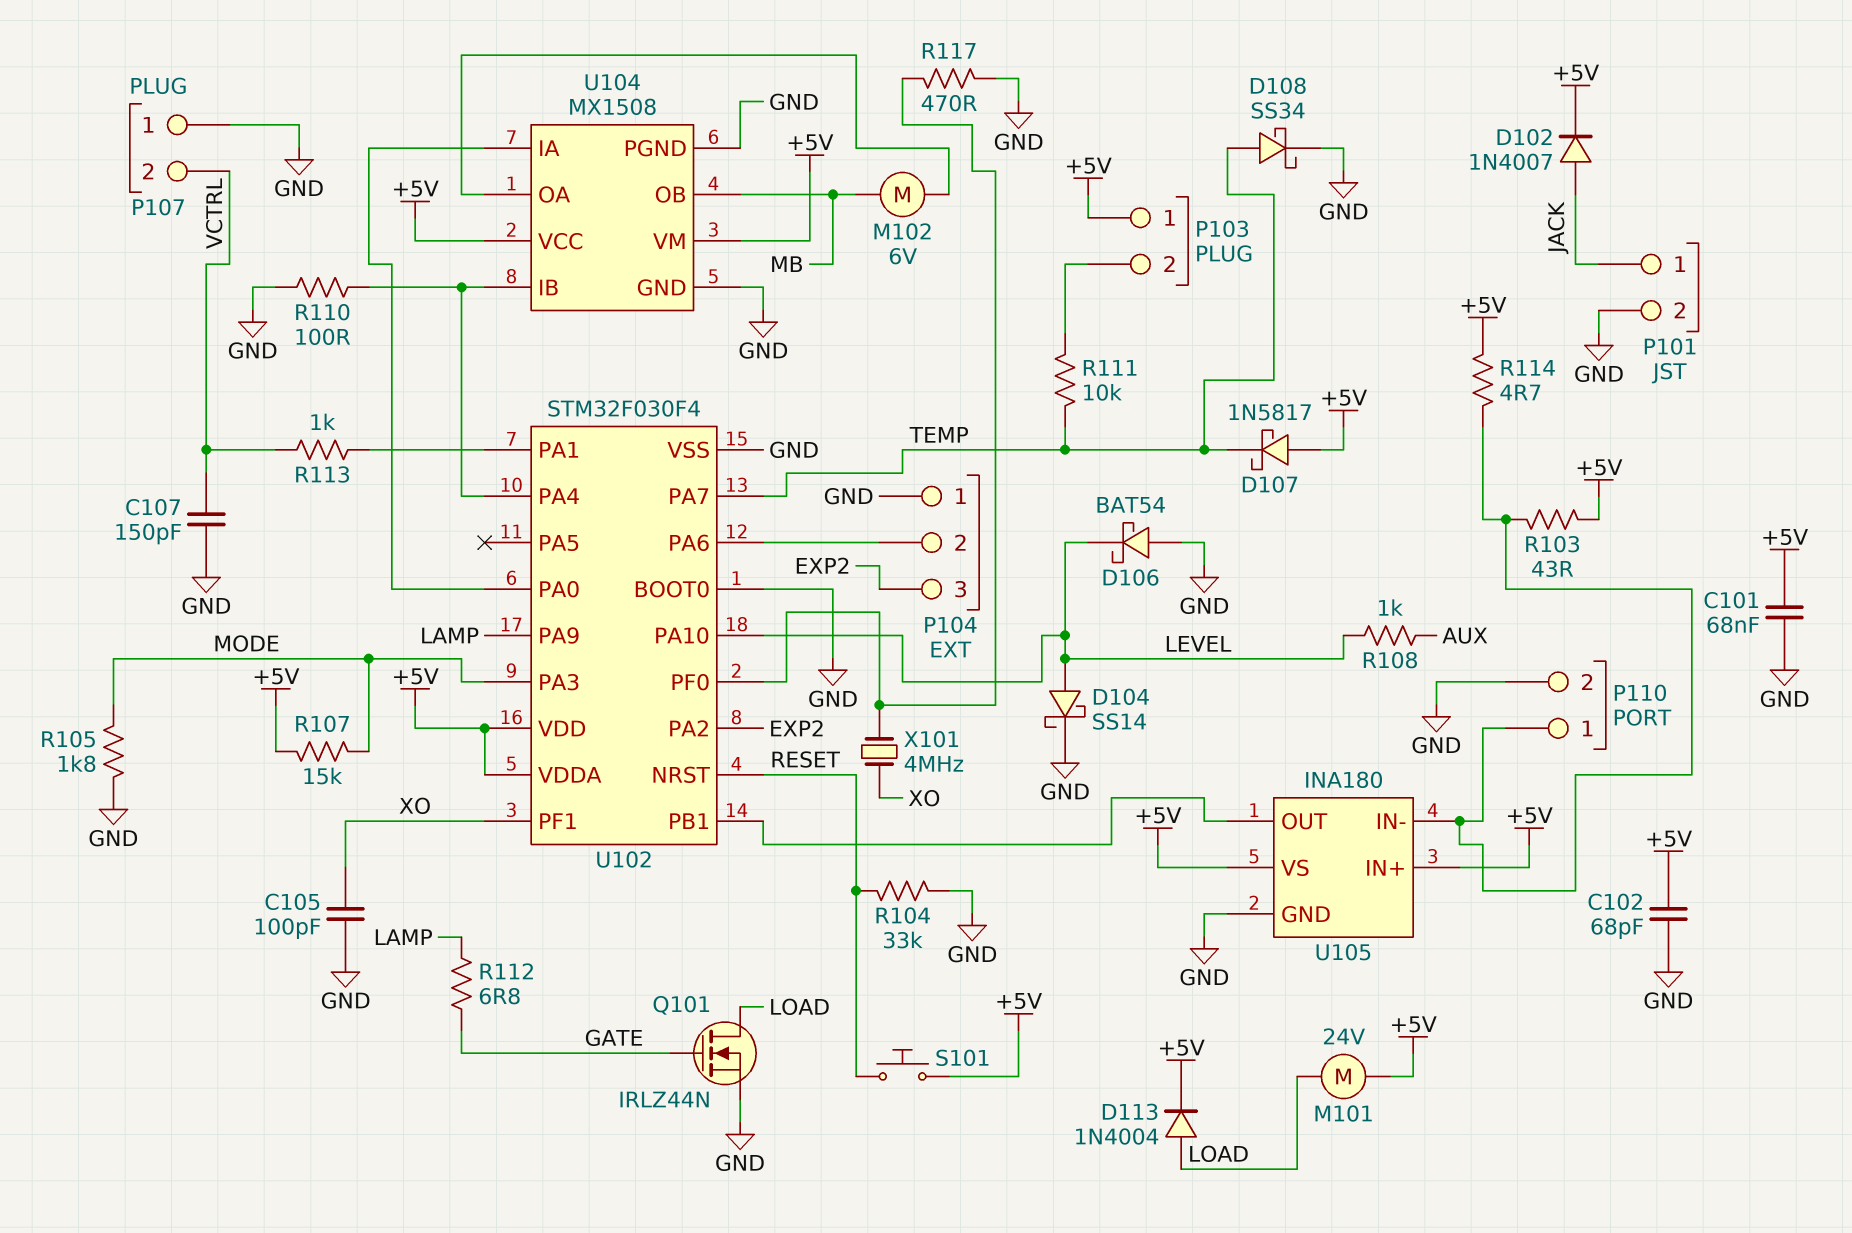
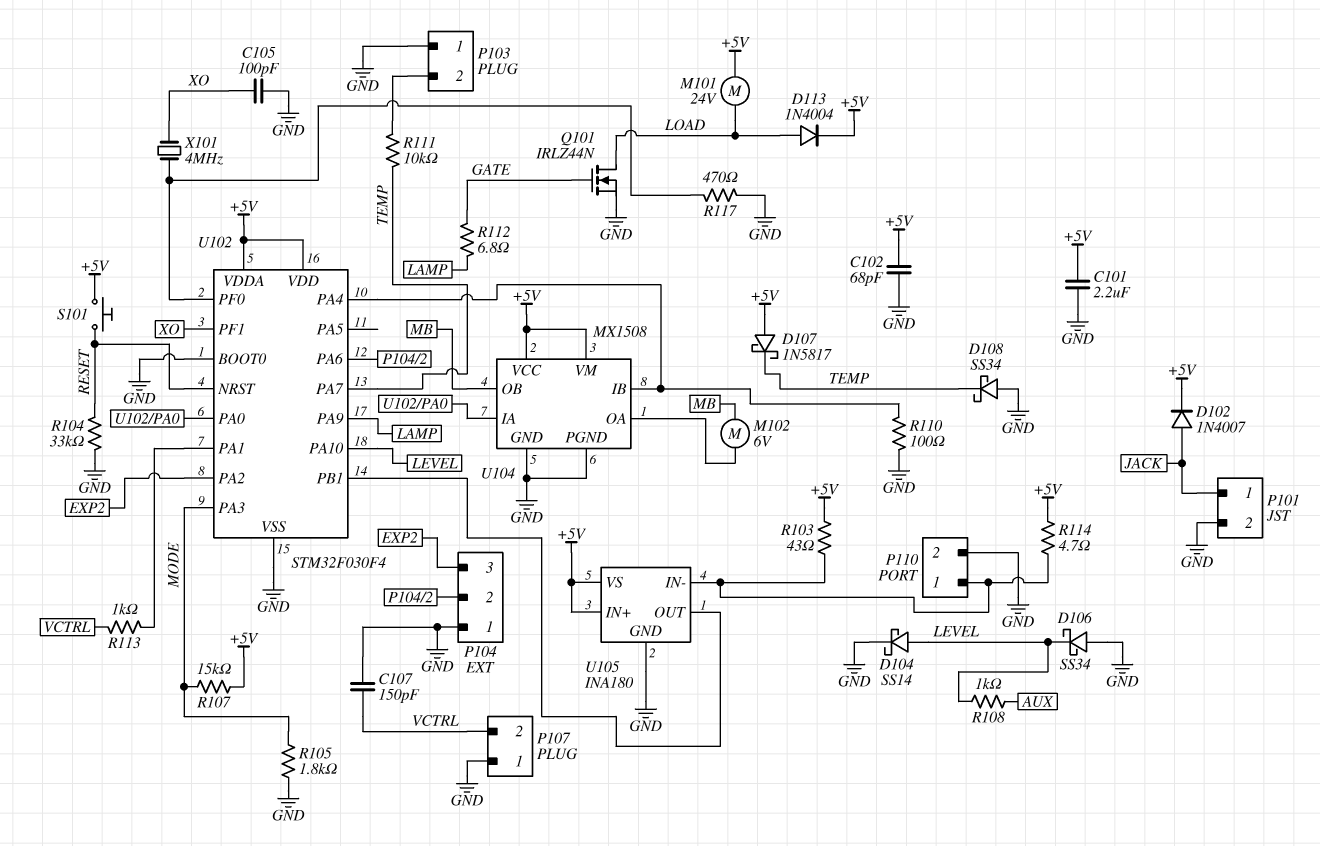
C101: 68nF (+5V, GND) -> 2.2uF (+5V, GND)
D106: schottky BAT54 (A GND, K LEVEL) -> schottky SS34 (A GND, K LEVEL)
D108: schottky SS34 (A TEMP, K GND) -> schottky SS34 (A GND, K TEMP)
P103 pin 1: +5V -> GND

